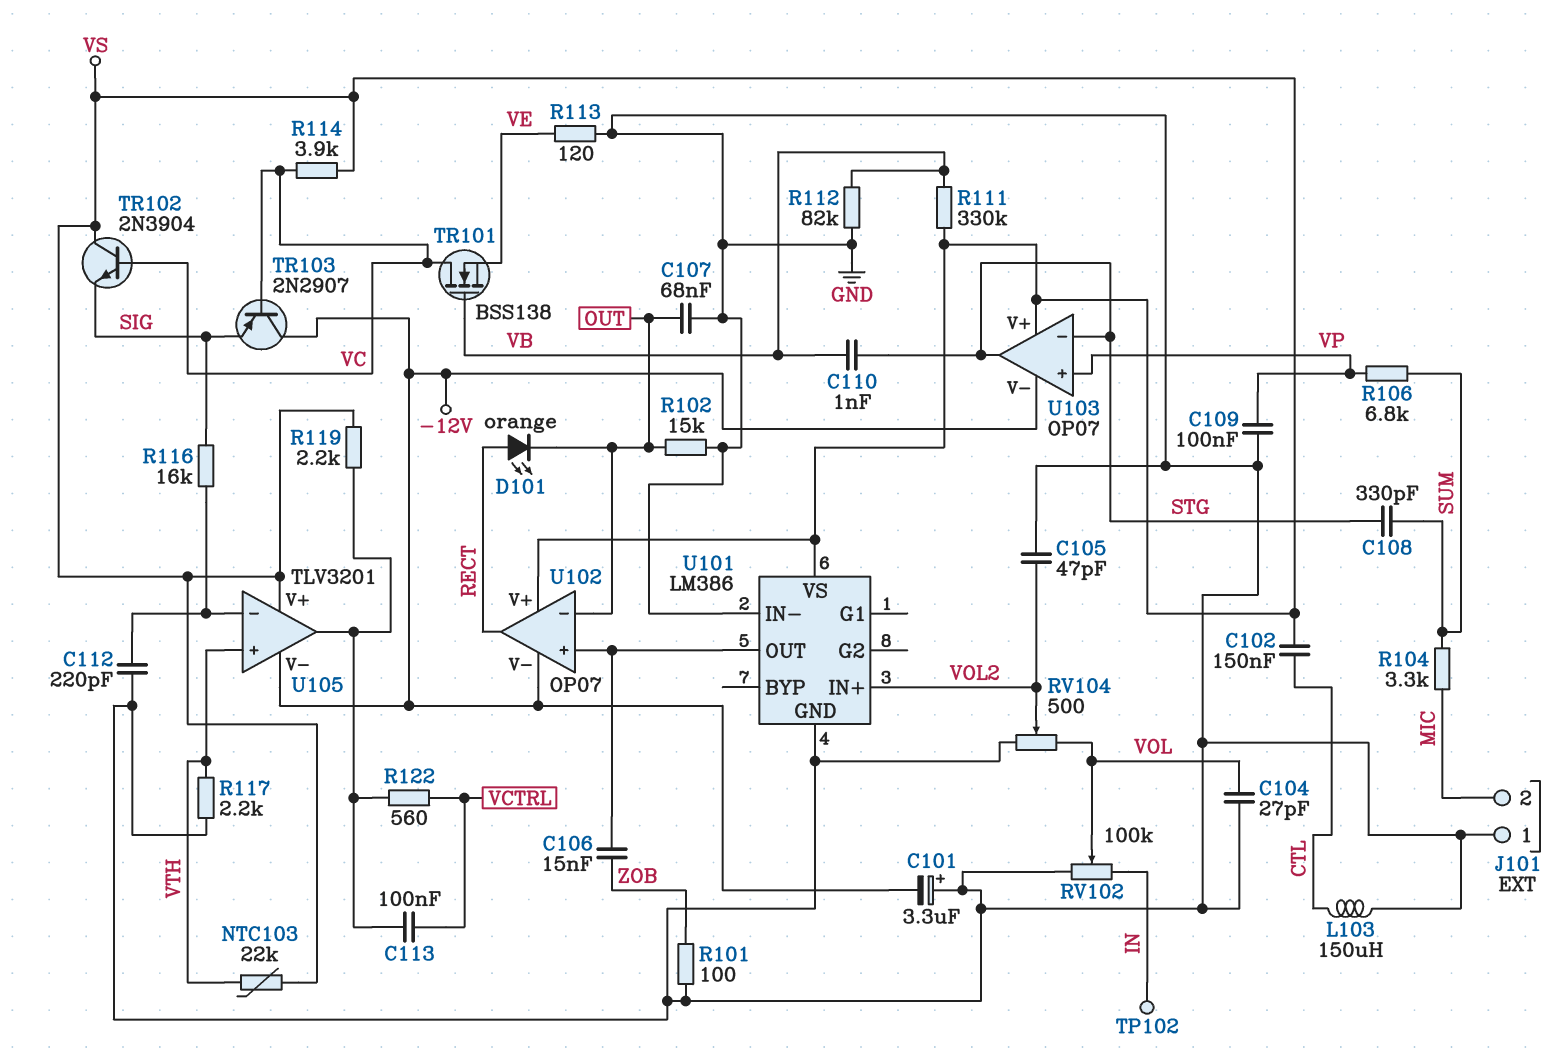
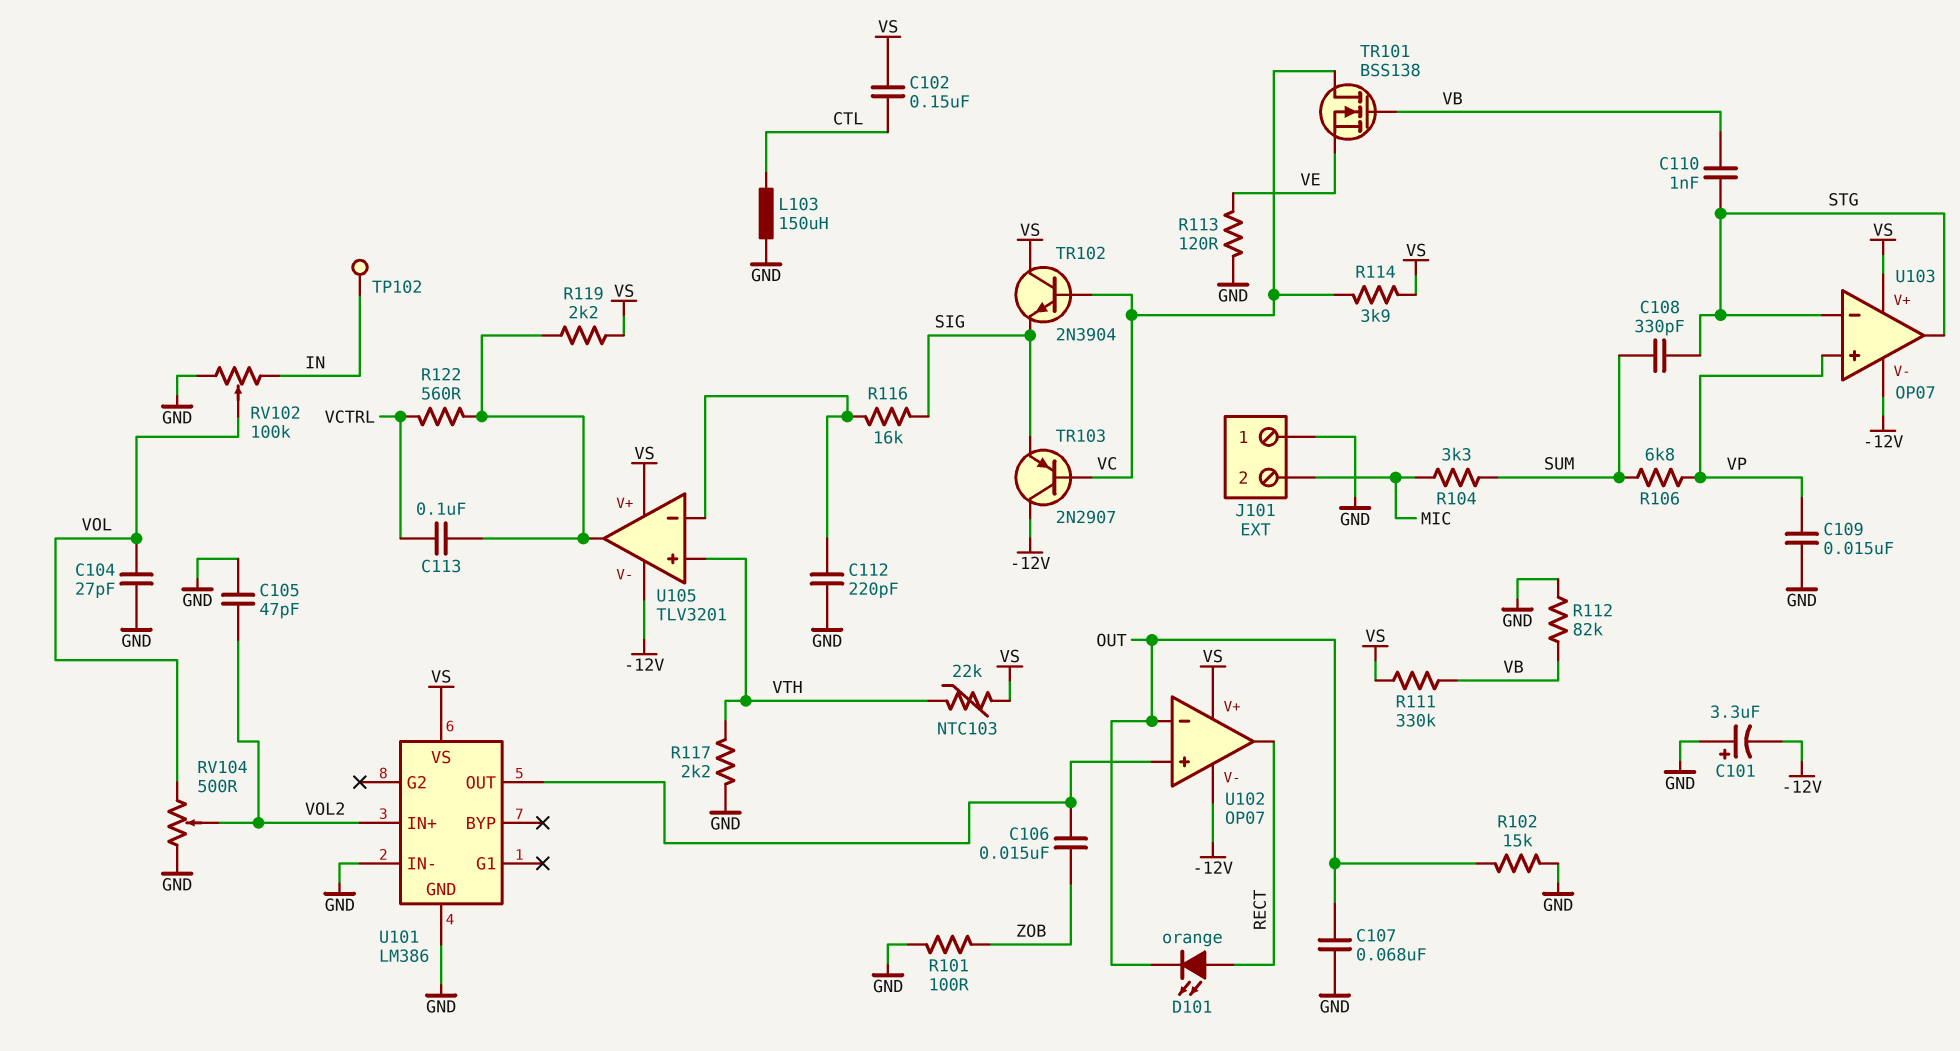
C109: 100nF (GND, VP) -> 15nF (GND, VP)

